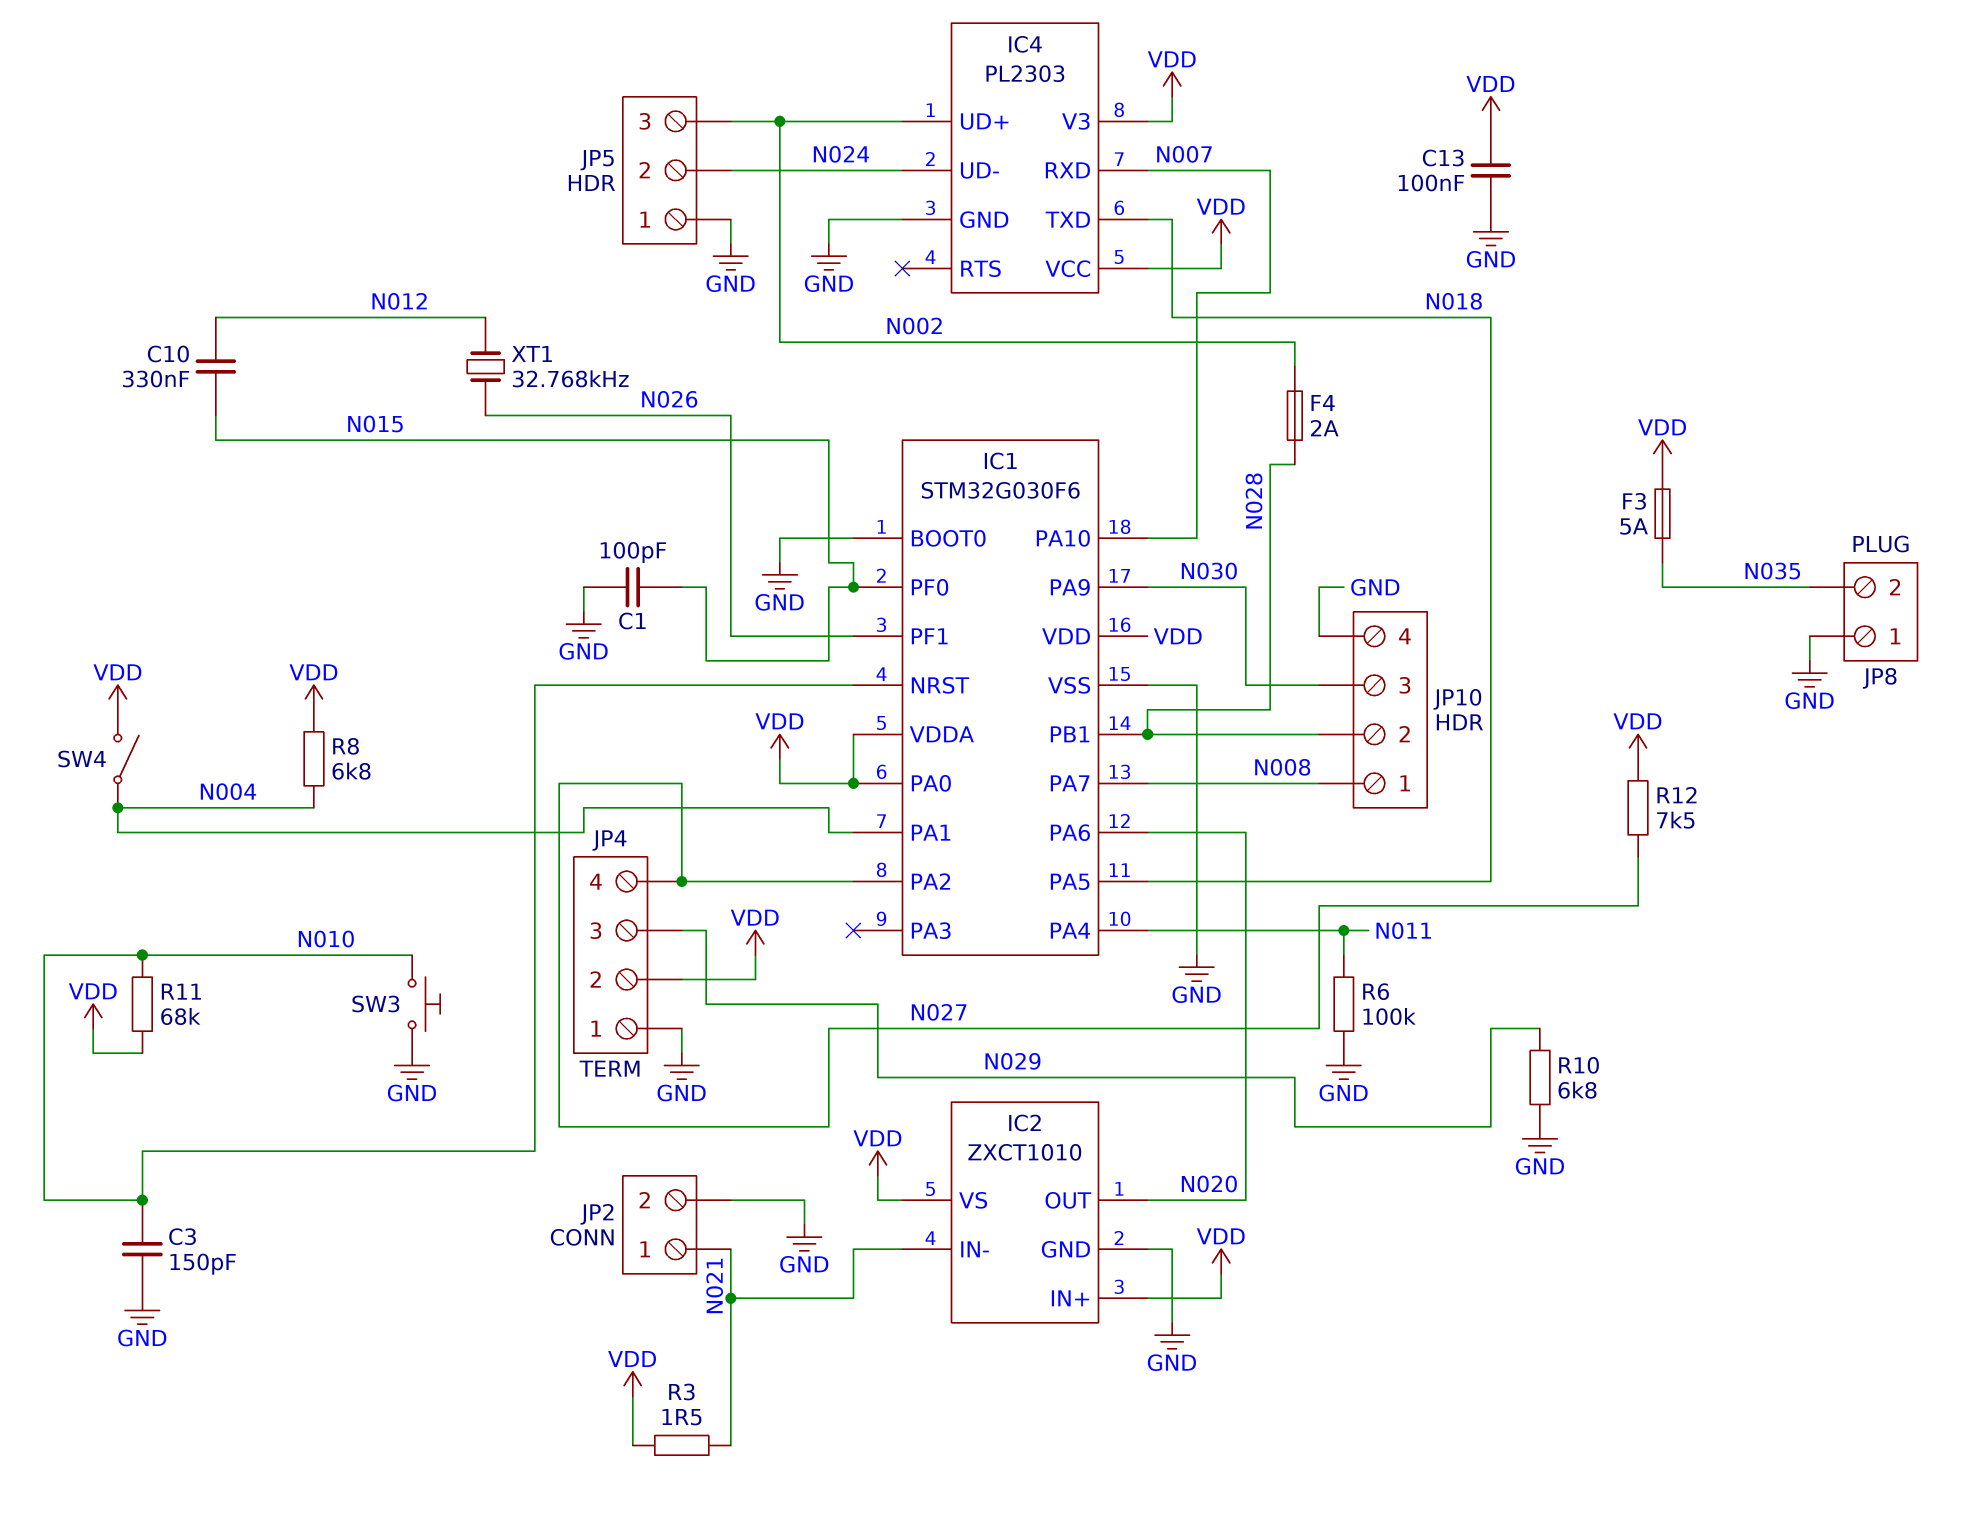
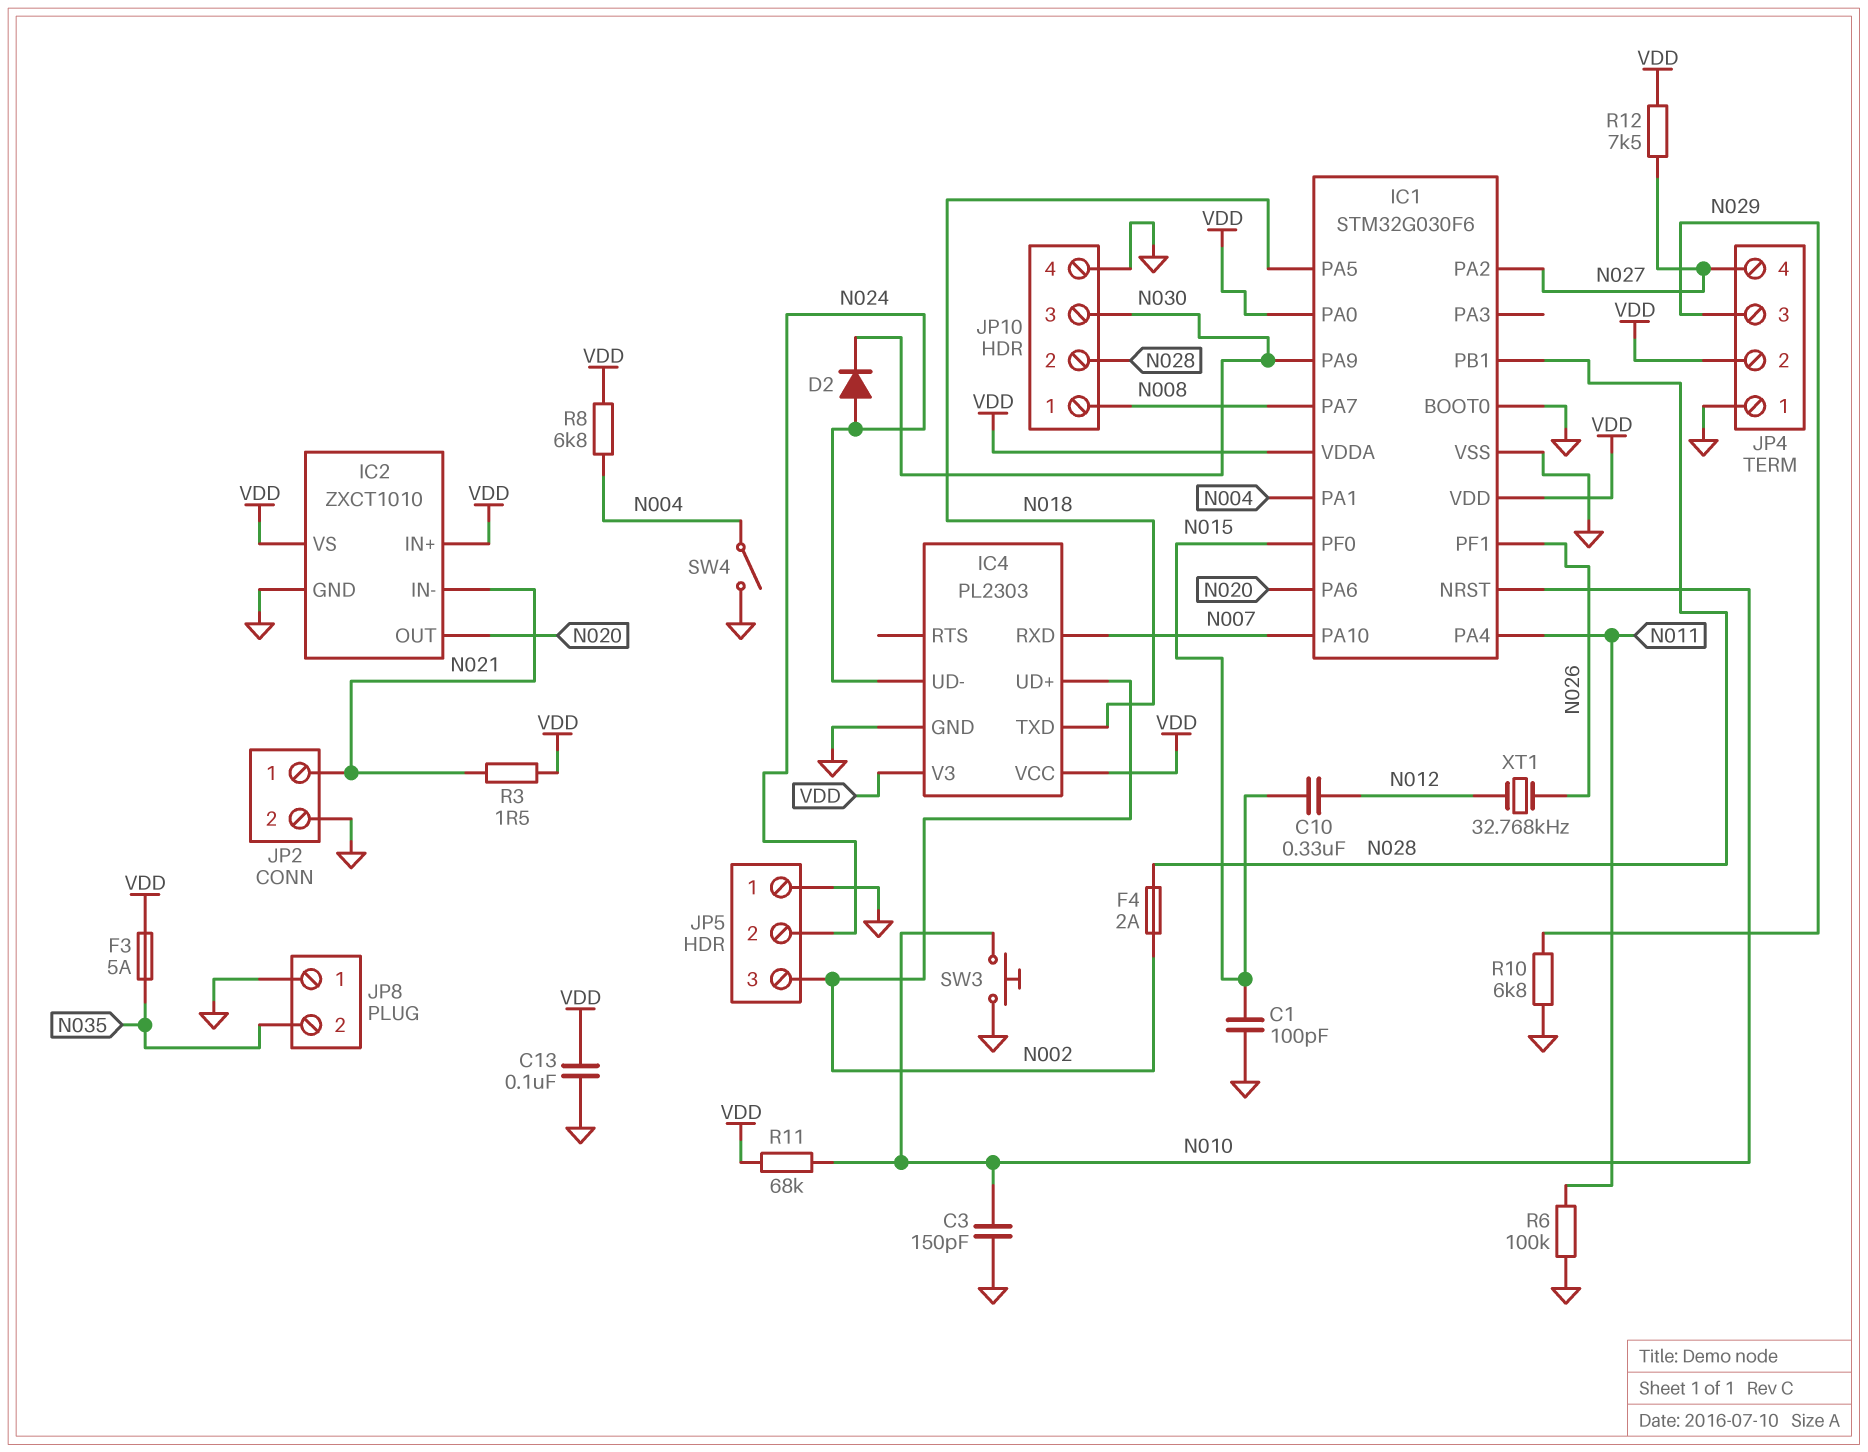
D2: none -> diode (A N024, K N030)
SW4: switch (N004, VDD) -> switch (GND, N004)

